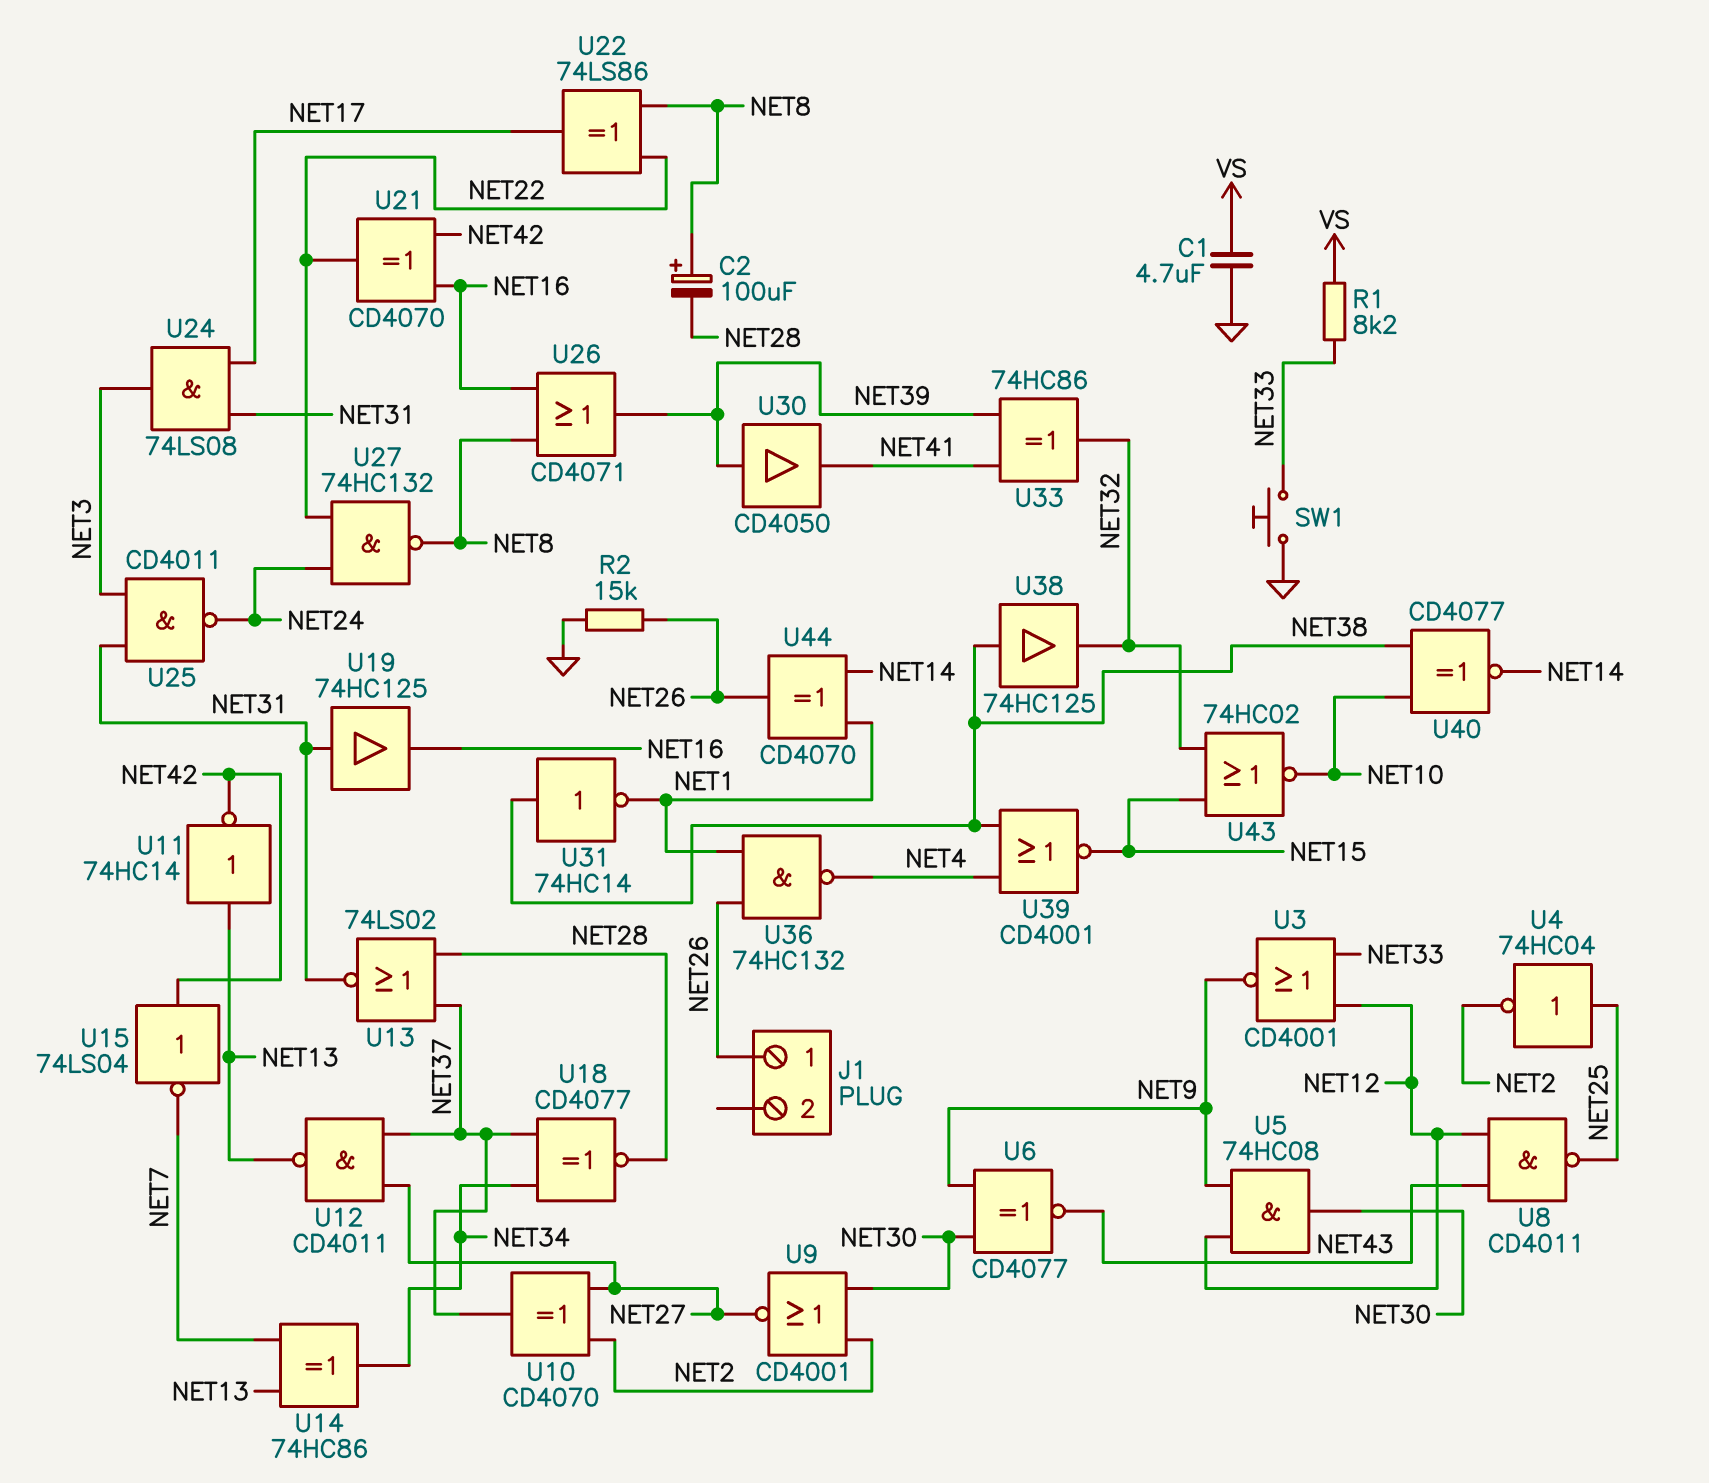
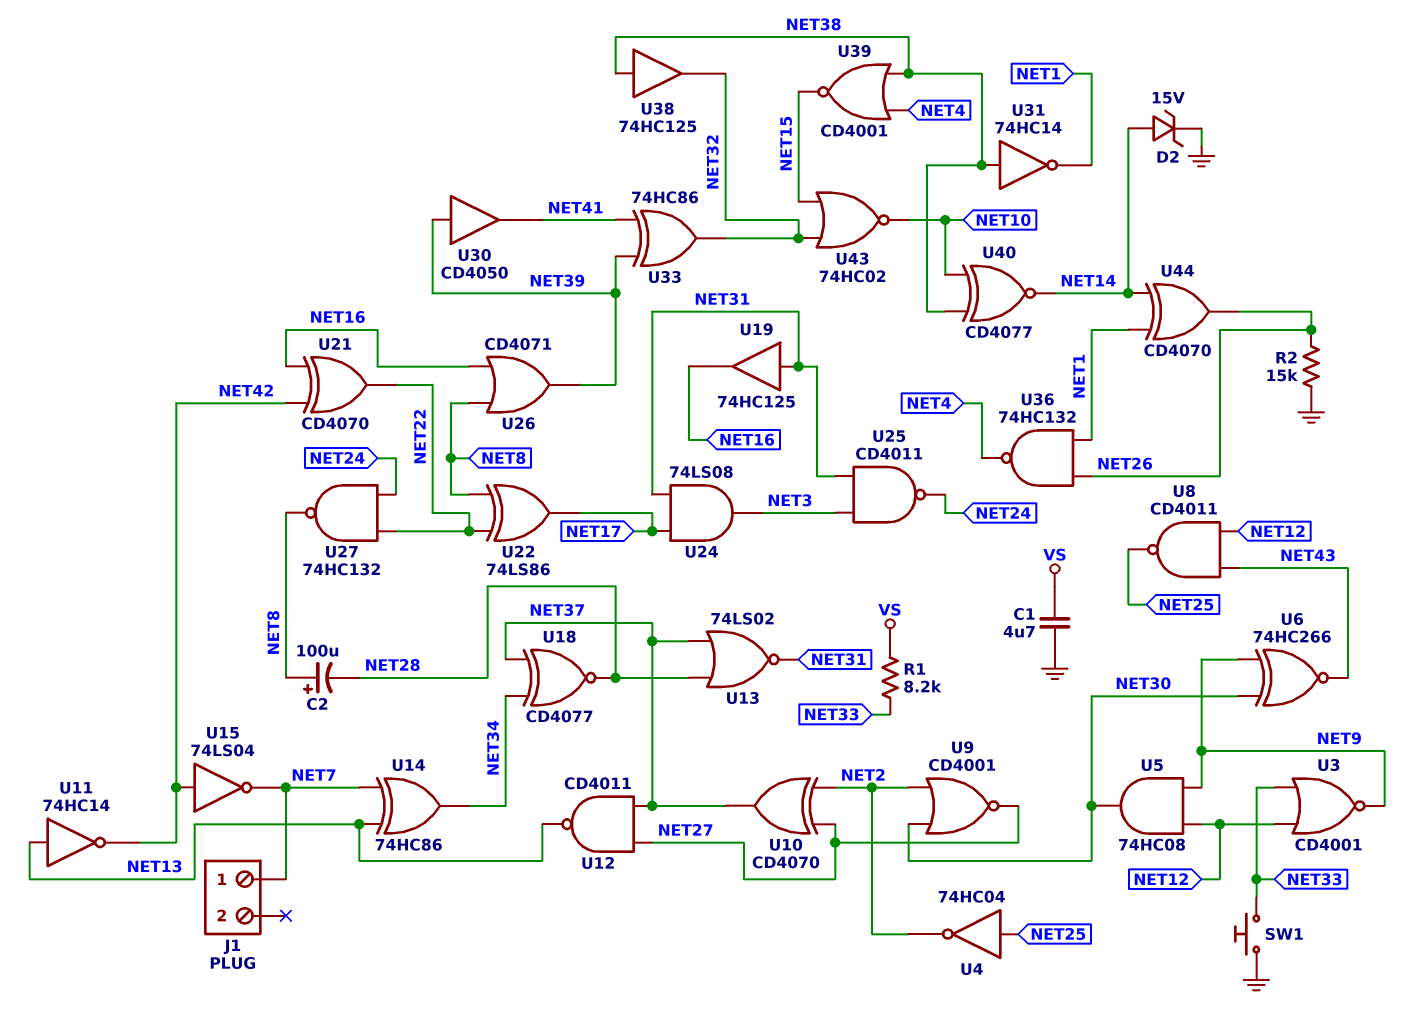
D2: none -> zener 15V (A NET14, K GND)
J1 pin 1: NET26 -> NET7
U6: XNOR CD4077 (in NET9, in NET30, out NET43) -> XNOR 74HC266 (in NET9, in NET30, out NET43)

